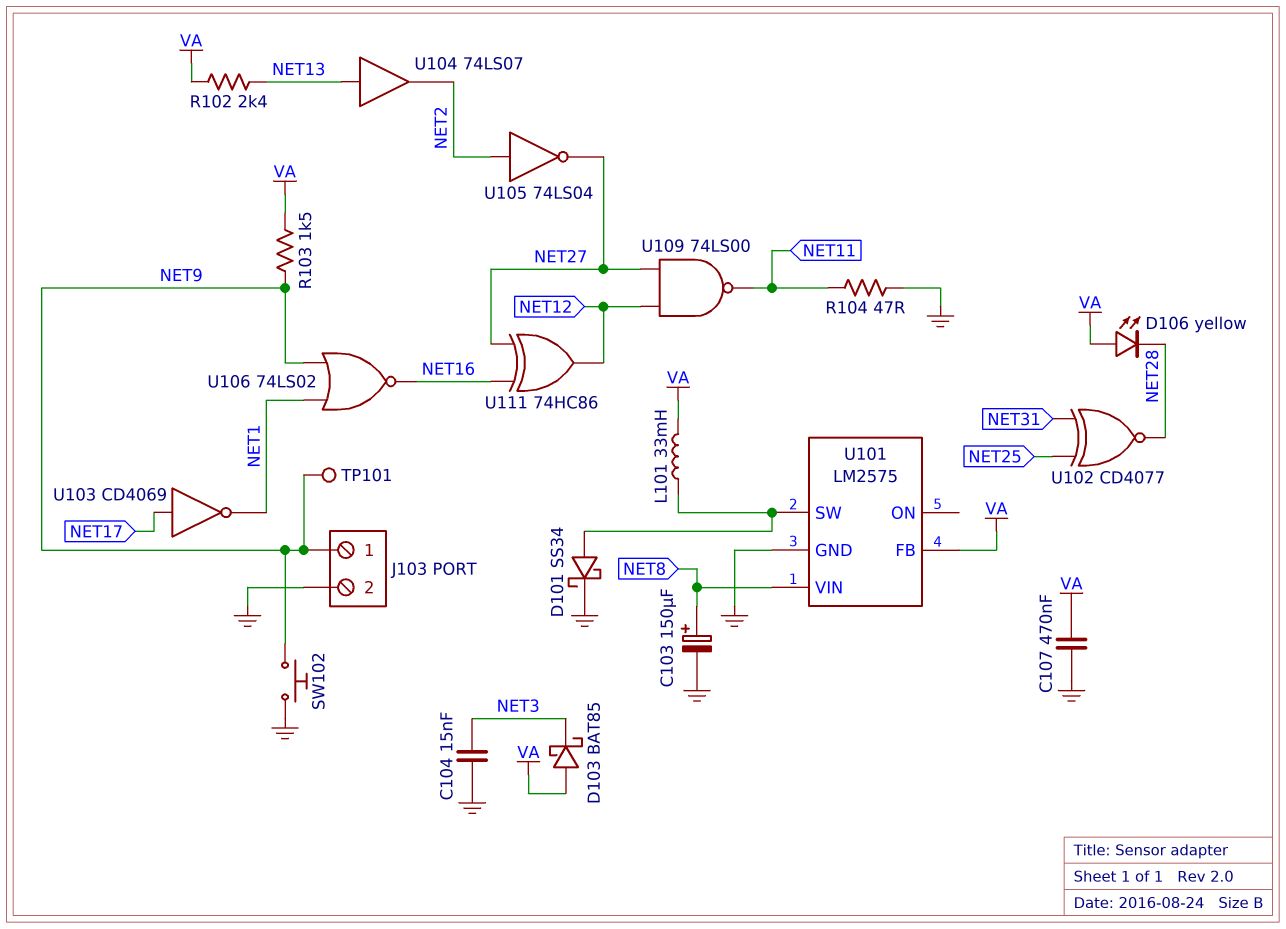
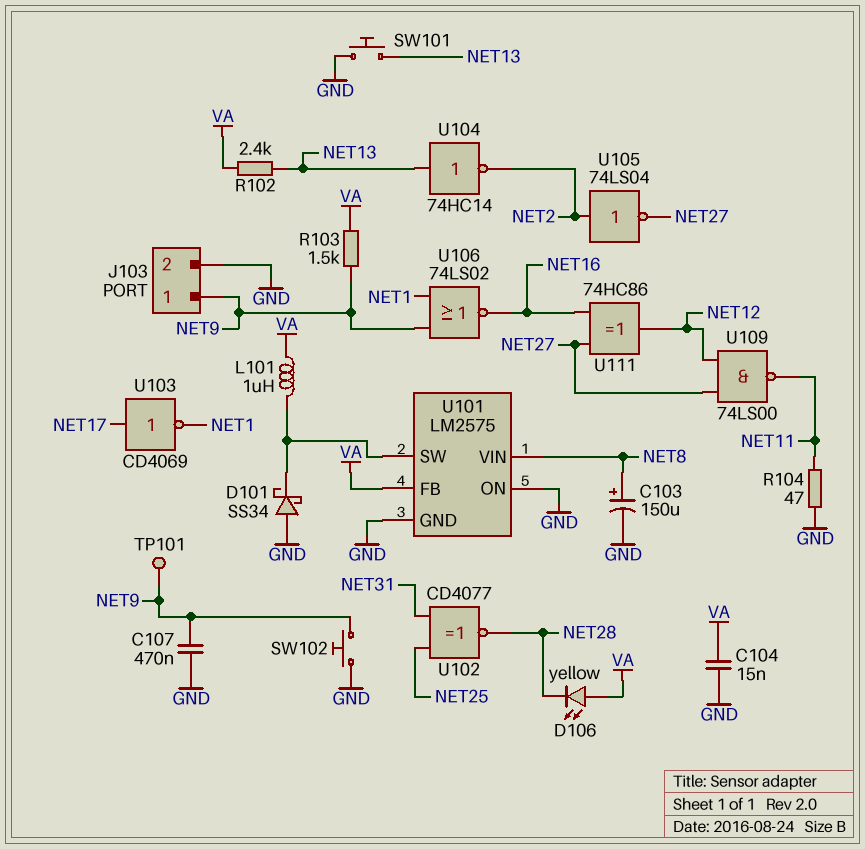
C104: 15nF (GND, NET3) -> 15nF (GND, VA)
C107: 470nF (GND, VA) -> 470nF (GND, NET9)
D101: schottky SS34 (A U101/SW, K GND) -> schottky SS34 (A GND, K U101/SW)
D103: schottky BAT85 (A VA, K NET3) -> none
L101: 33mH (U101/SW, VA) -> 1uH (U101/SW, VA)
SW101: none -> button (GND, NET13)
U101 pin ON: none -> GND
U104: buffer 74LS07 (in NET13, out NET2) -> NOT 74HC14 (in NET13, out NET2)

